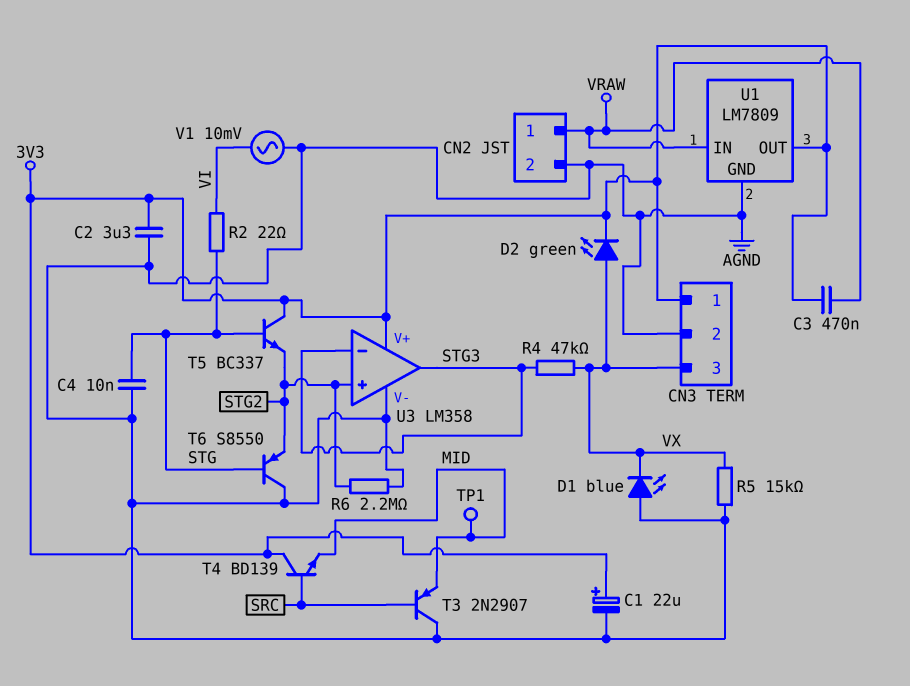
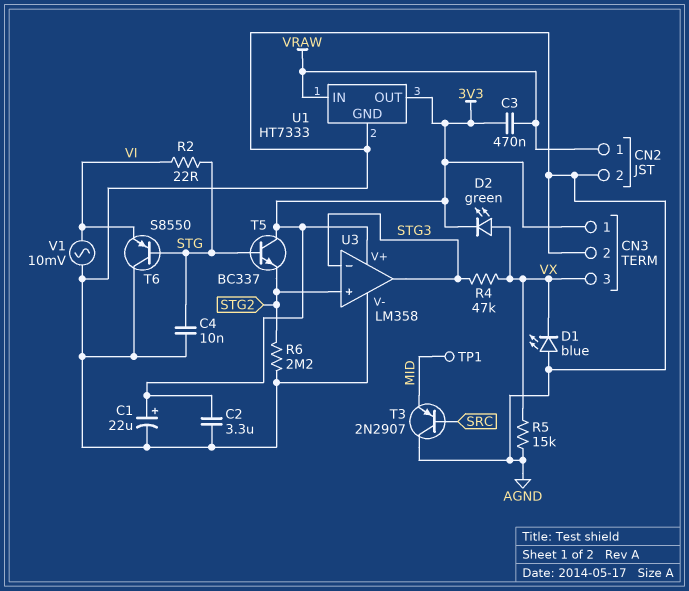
T4: NPN BD139 (B SRC, C 3V3, E MID) -> none
T6: PNP S8550 (B STG, C AGND, E STG2) -> PNP S8550 (B STG, C AGND, E VI)
U1: LM7809 -> HT7333

